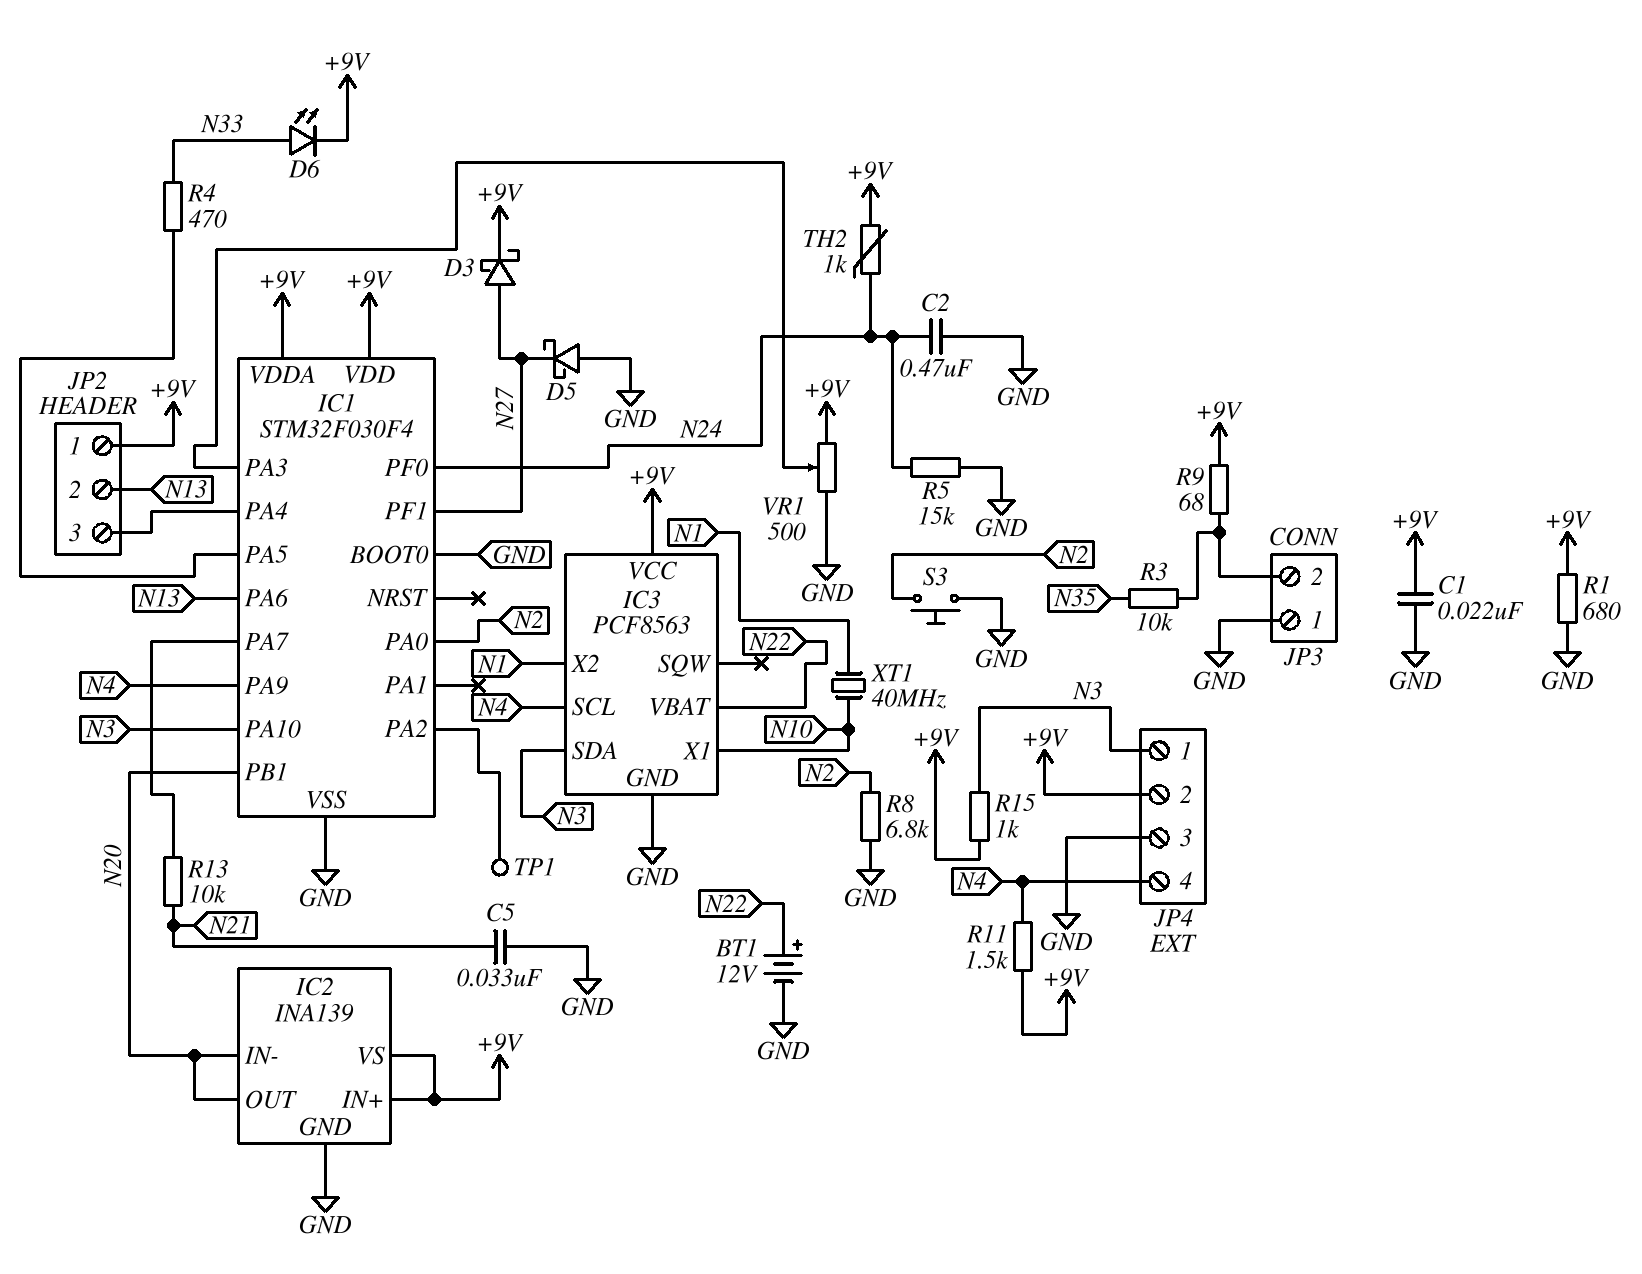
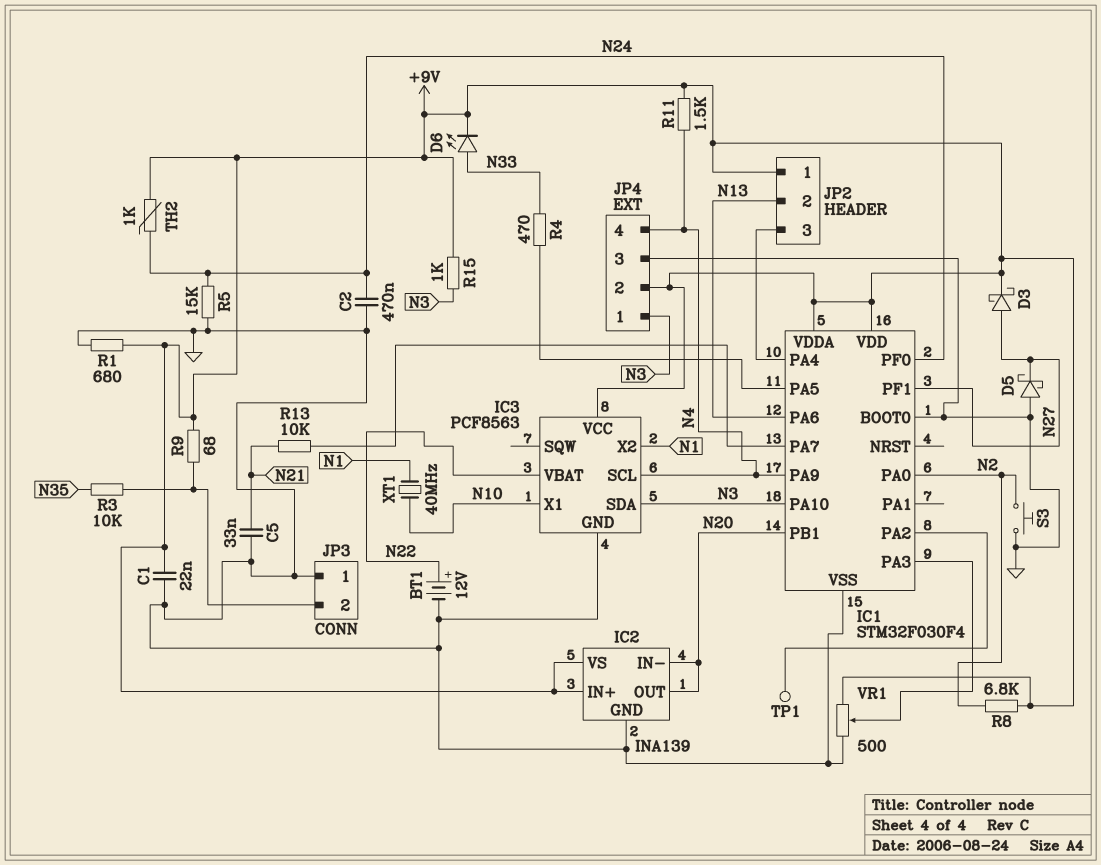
R8: 6.8k (GND, N2) -> 6.8k (+9V, N2)

